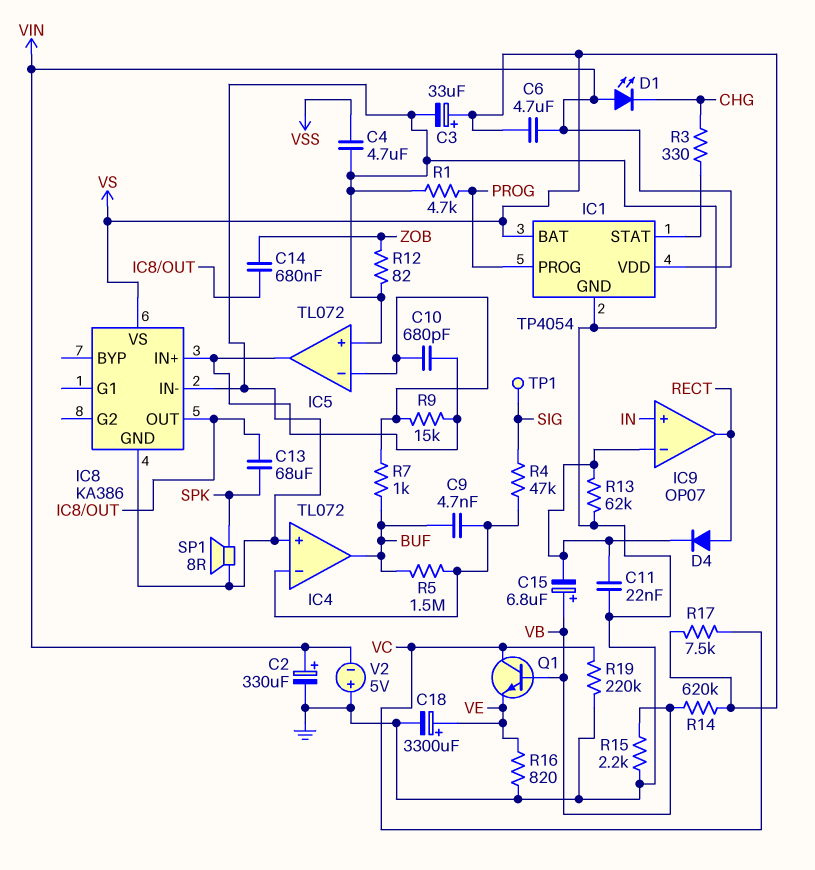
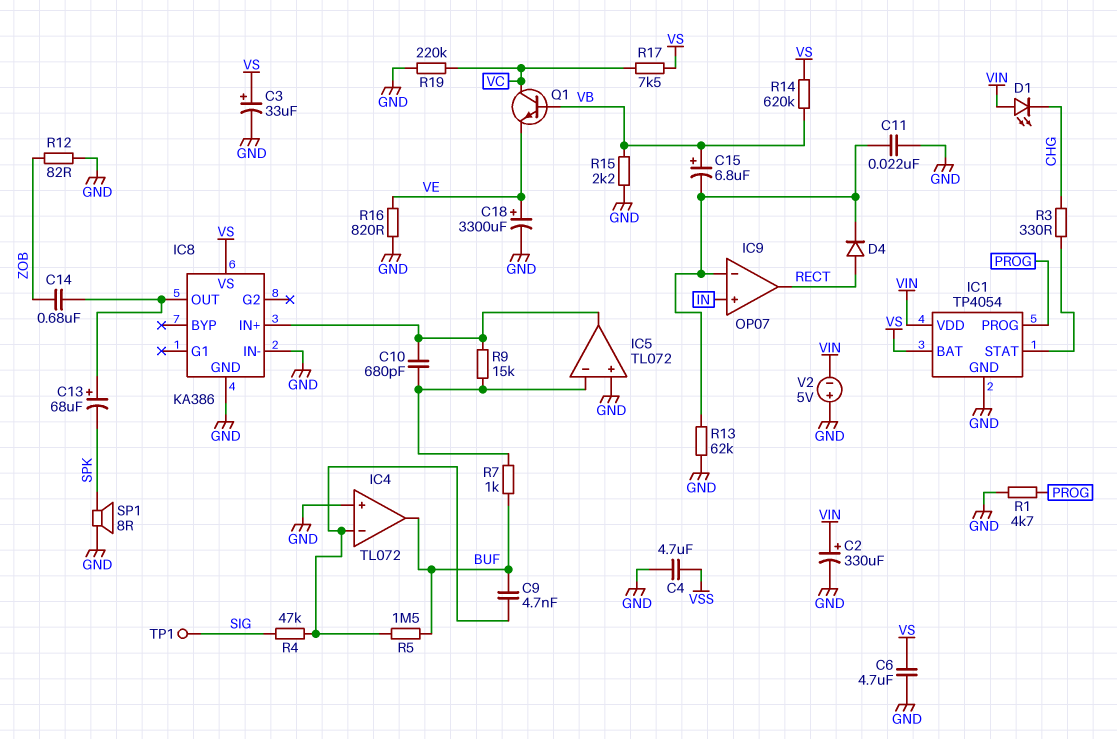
C6: 4.7uF (VIN, VS) -> 4.7uF (GND, VS)
C13: 68uF (IC8/OUT, SPK) -> 68uF (plus IC8/OUT, minus SPK)

